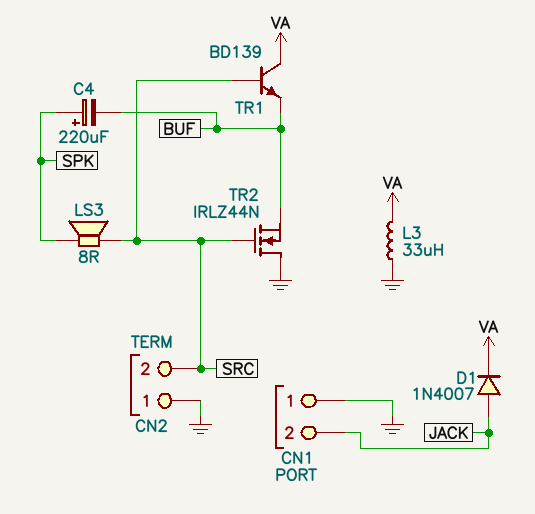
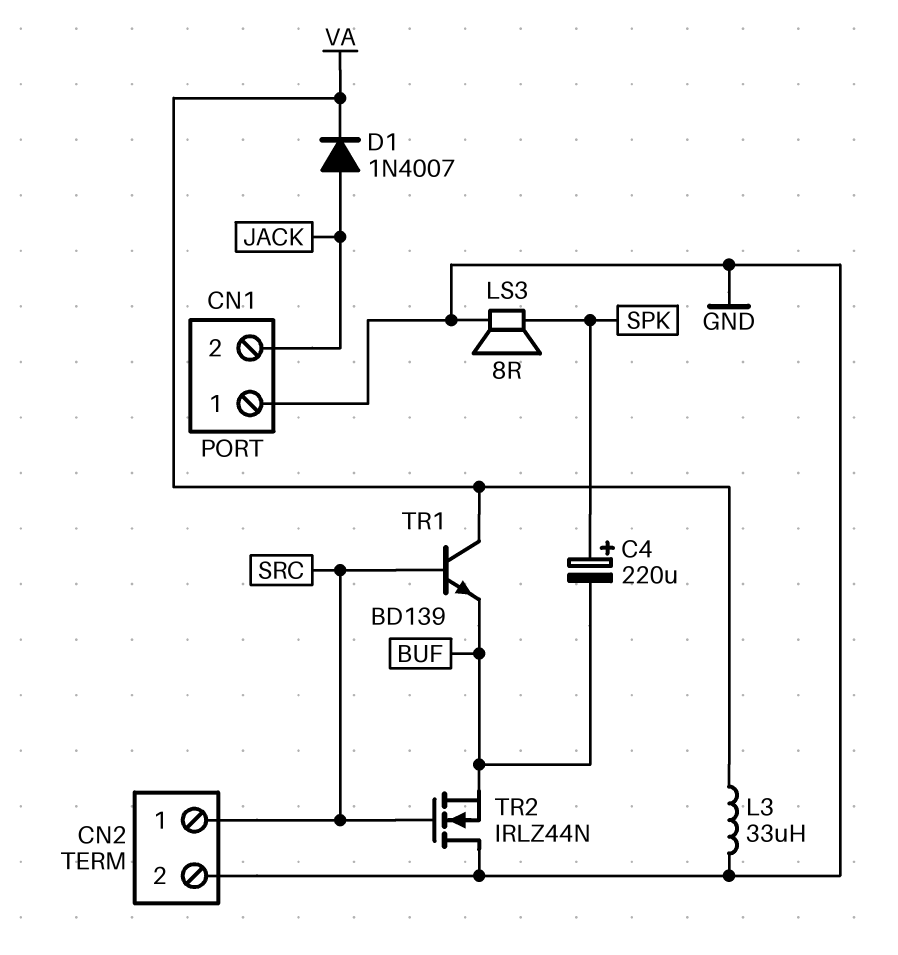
CN2 pin 1: GND -> SRC
CN2 pin 2: SRC -> GND
LS3: speaker 8R (SPK, SRC) -> speaker 8R (GND, SPK)

